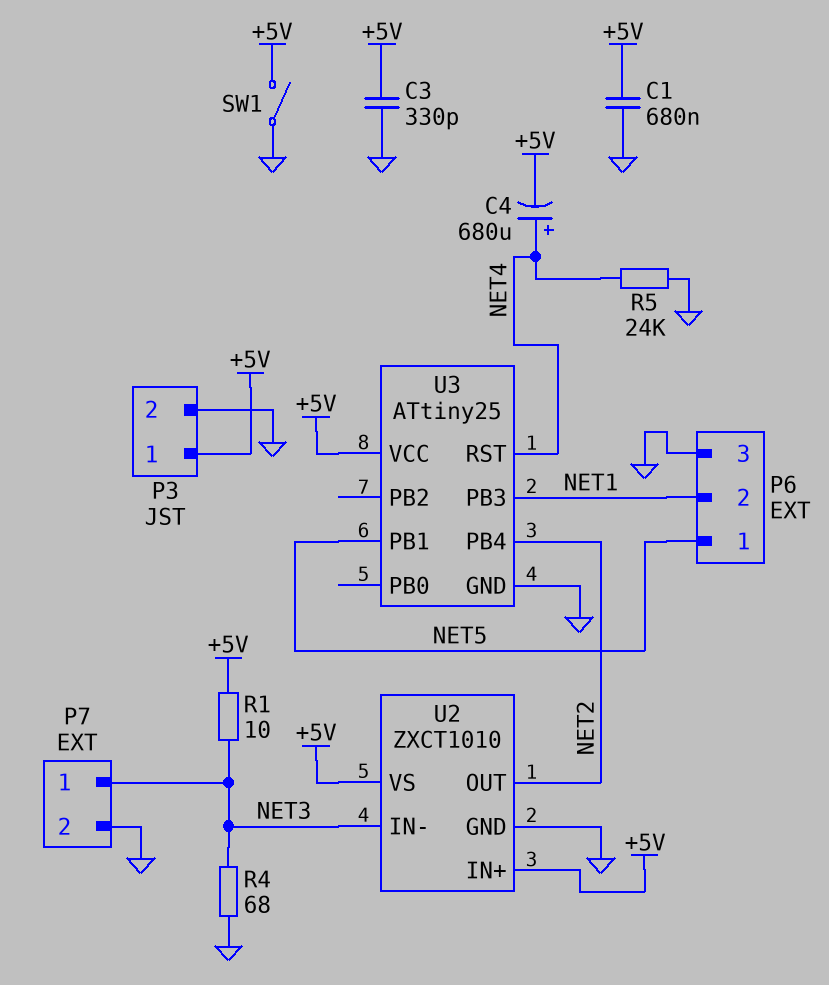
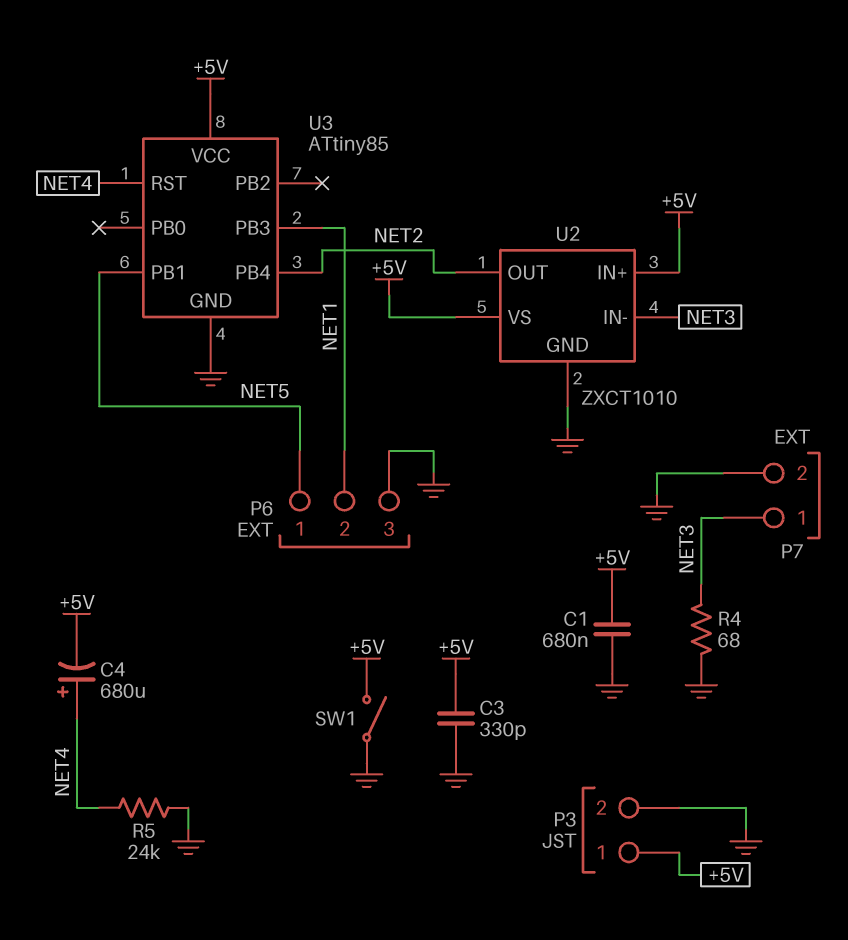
R1: 10 (+5V, NET3) -> none
U3: ATtiny25 -> ATtiny85

